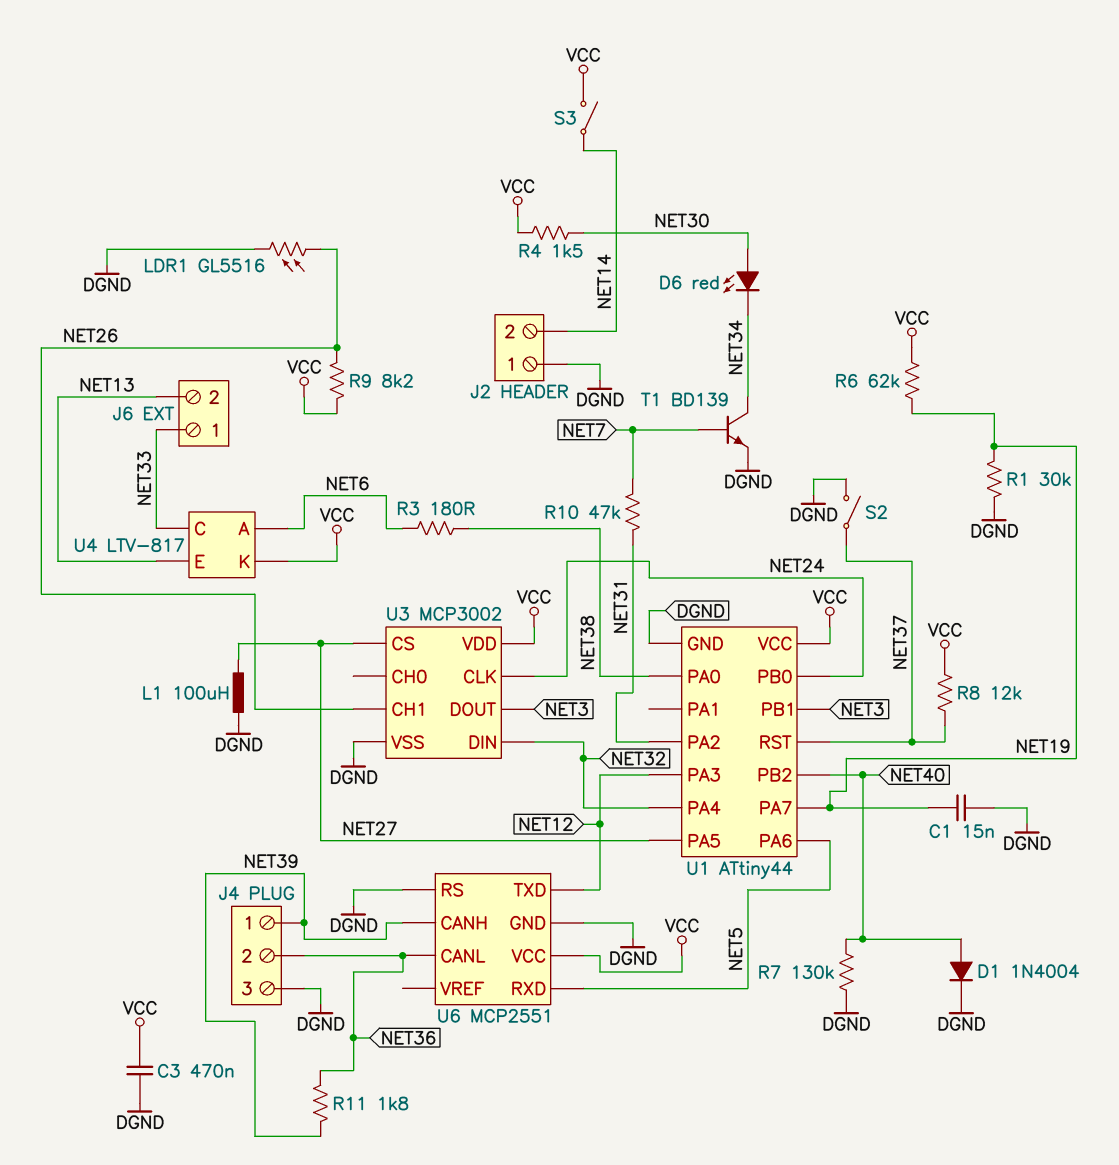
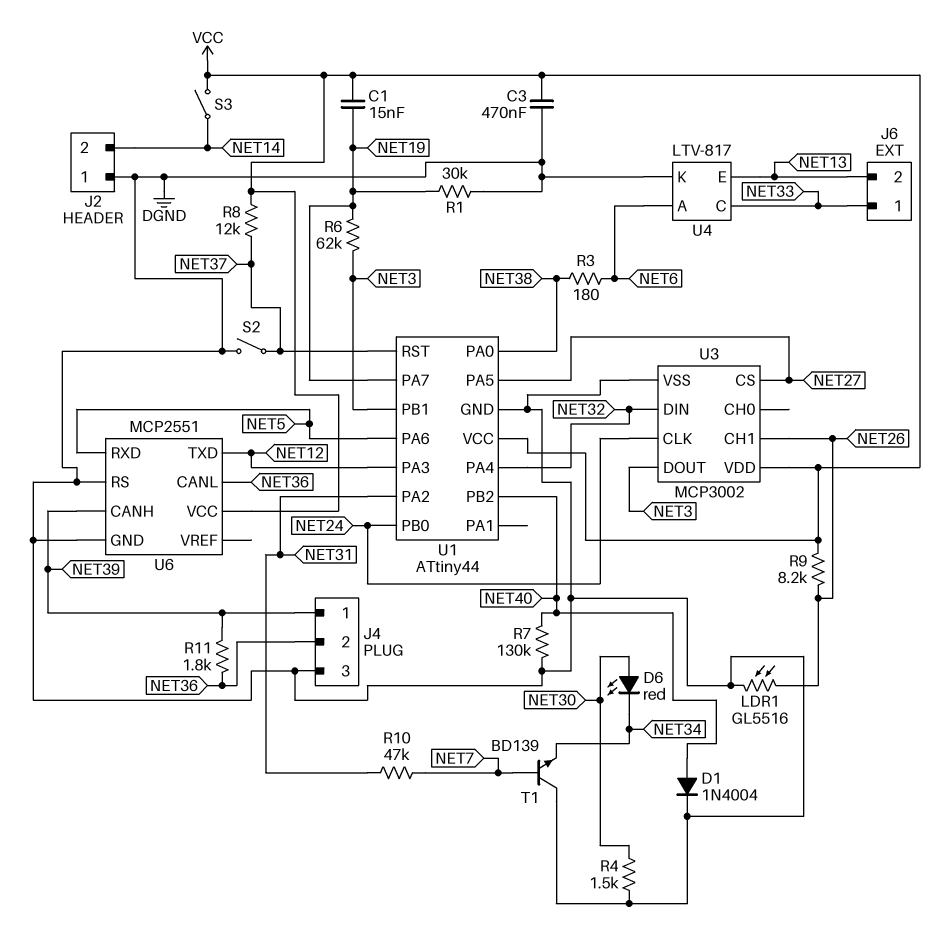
C1: 15nF (DGND, NET19) -> 15nF (NET19, VCC)
L1: 100uH (DGND, NET27) -> none
R4: 1.5k (NET30, VCC) -> 1.5k (DGND, NET30)
R6: 62k (NET19, VCC) -> 62k (NET3, NET19)
T1: NPN BD139 (B NET7, C NET34, E DGND) -> NPN BD139 (B NET7, C DGND, E NET34)
U4 pin K: VCC -> DGND

